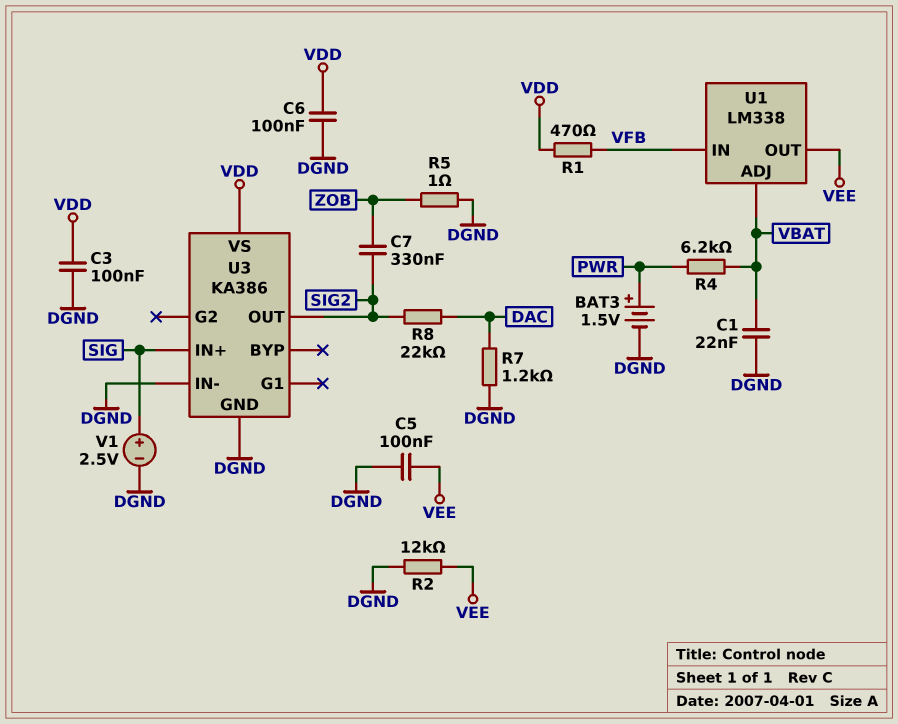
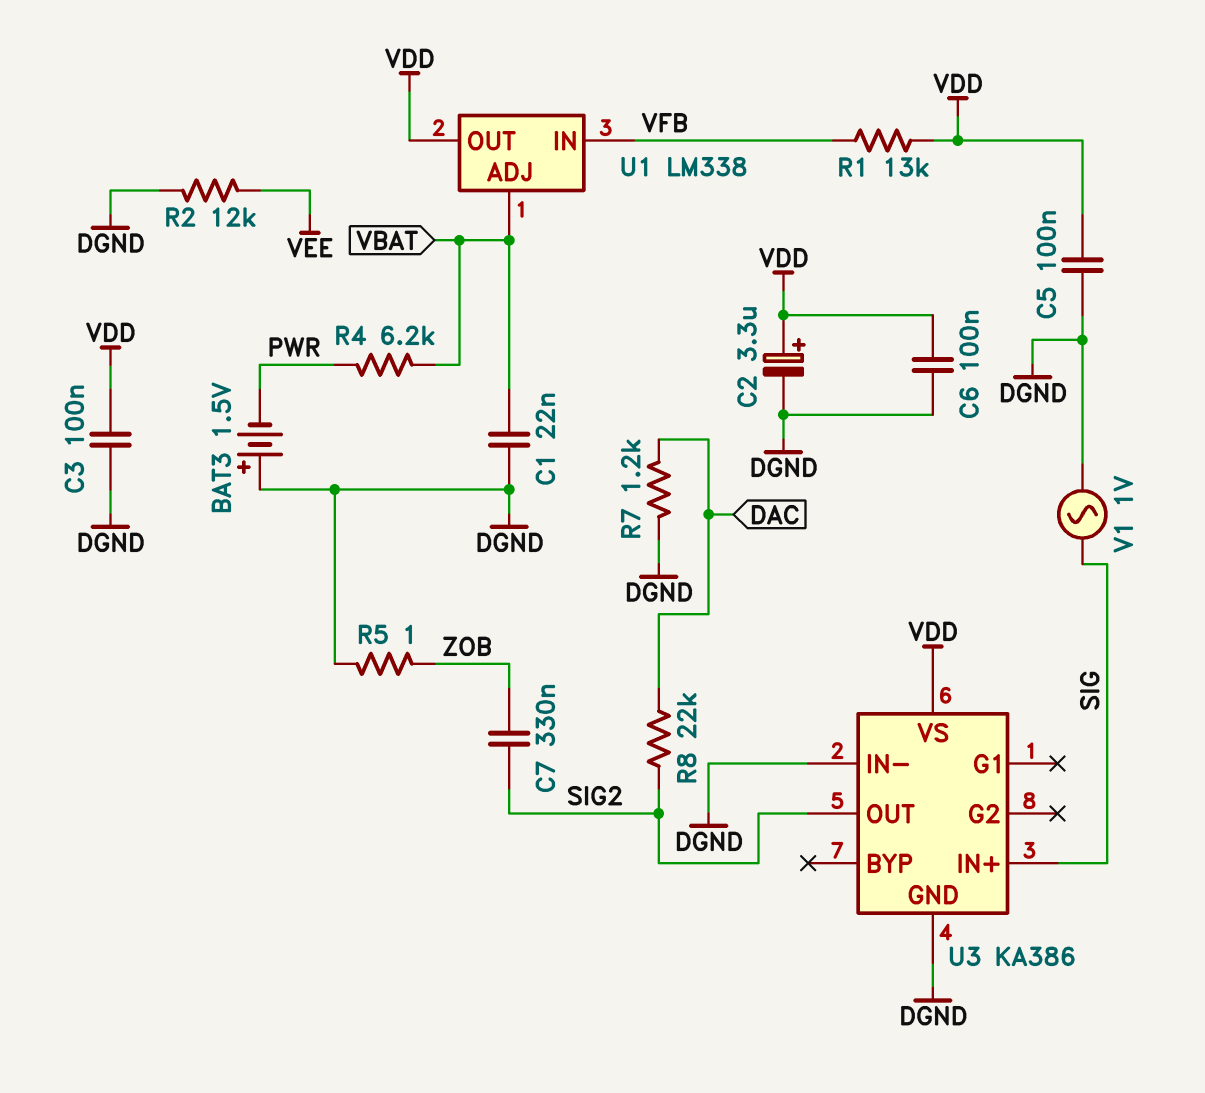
BAT3: 1.5V (plus PWR, minus DGND) -> 1.5V (plus DGND, minus PWR)
C2: none -> 3.3uF (plus VDD, minus DGND)
C5: 100nF (DGND, VEE) -> 100nF (DGND, VDD)
R1: 470 (VDD, VFB) -> 13k (VDD, VFB)
U1 pin OUT: VEE -> VDD
V1: 2.5V (plus SIG, minus DGND) -> AC 1V (DGND, SIG)

